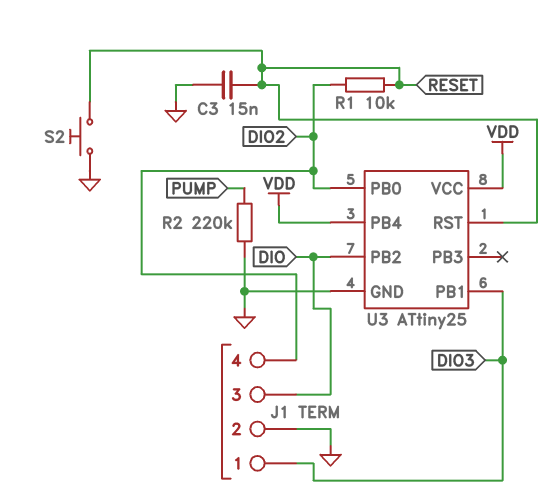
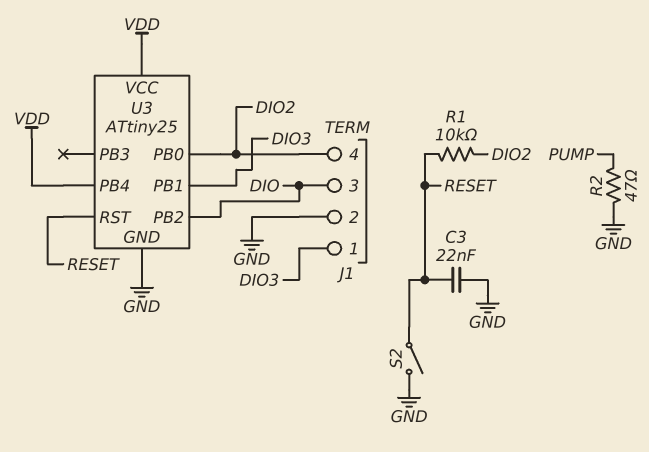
C3: 15nF (GND, RESET) -> 22nF (GND, RESET)
R2: 220k (GND, PUMP) -> 47 (GND, PUMP)
S2: button (GND, RESET) -> switch (GND, RESET)

